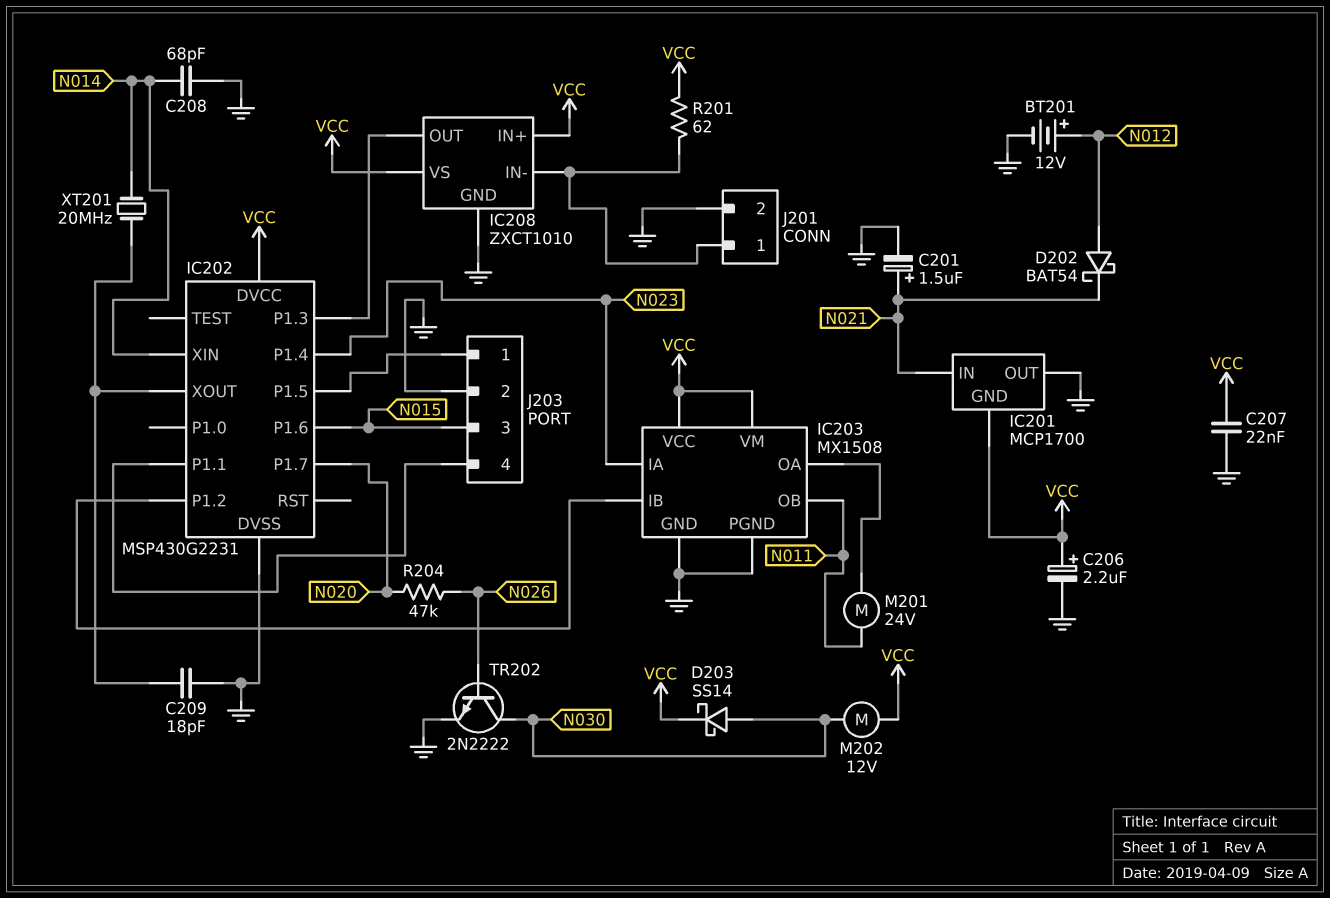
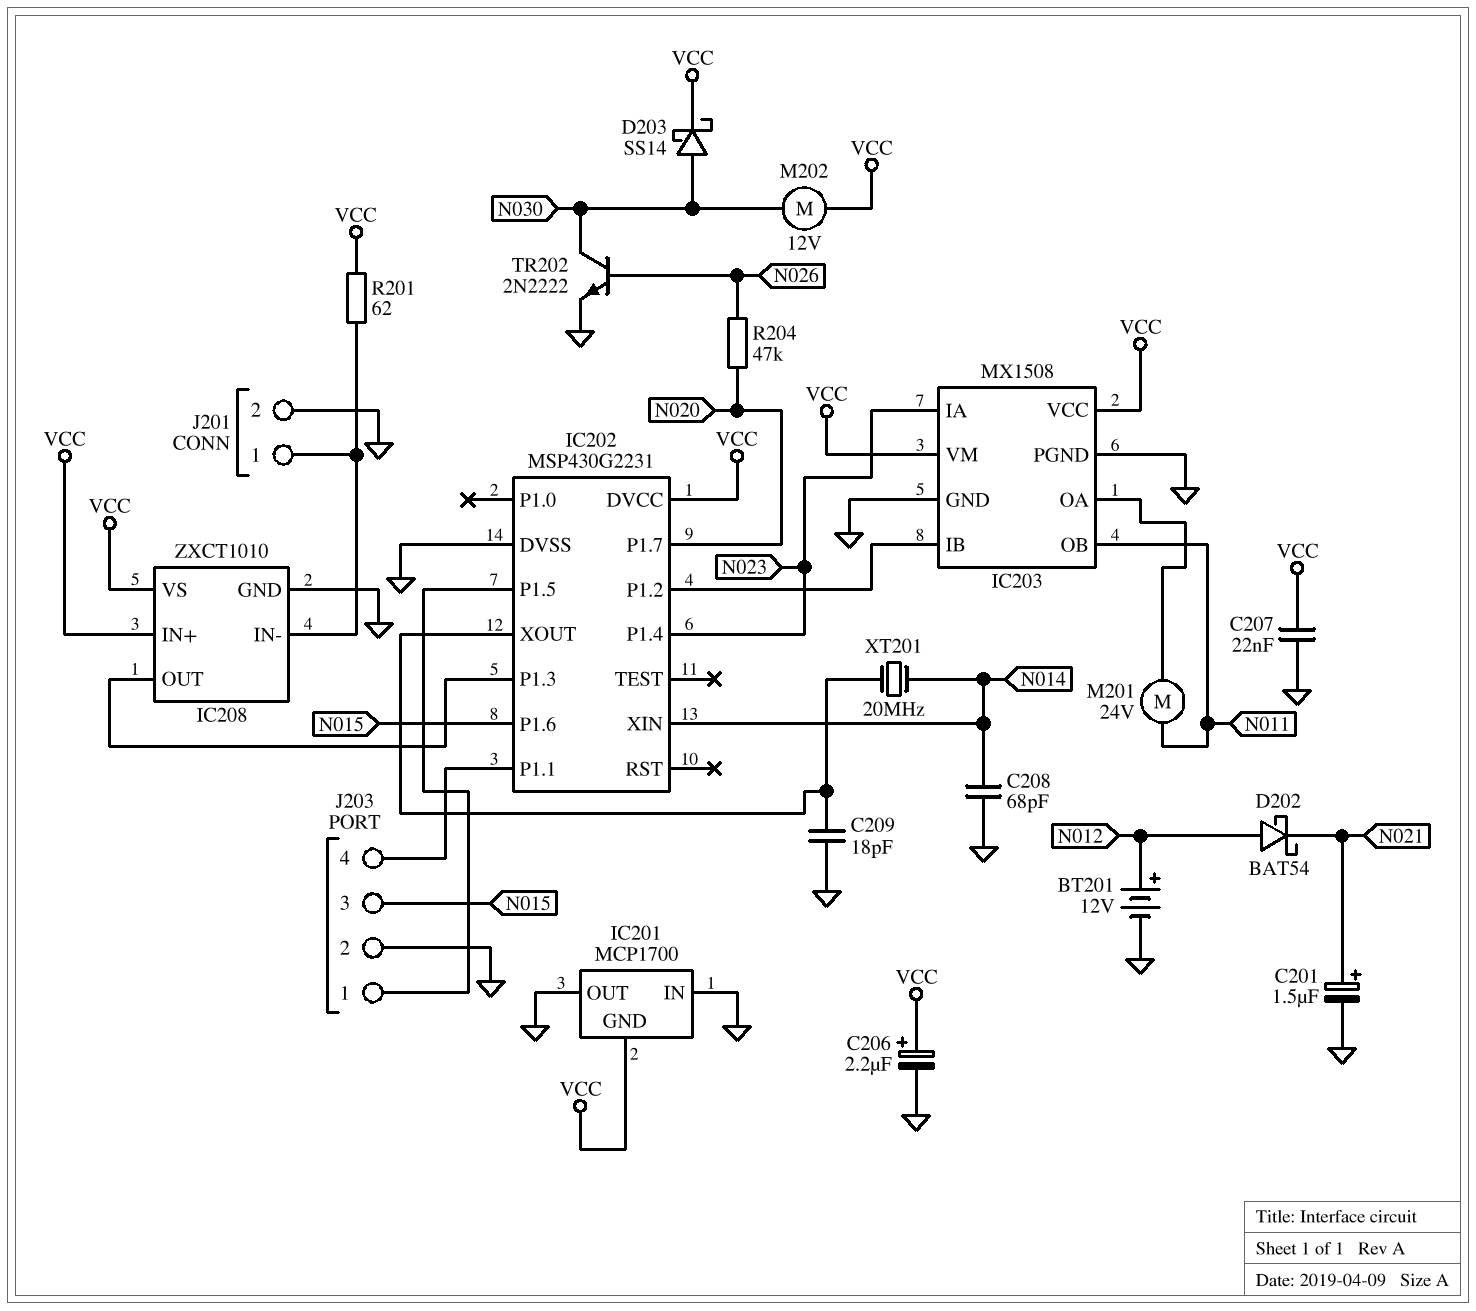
IC201 pin IN: N021 -> GND

